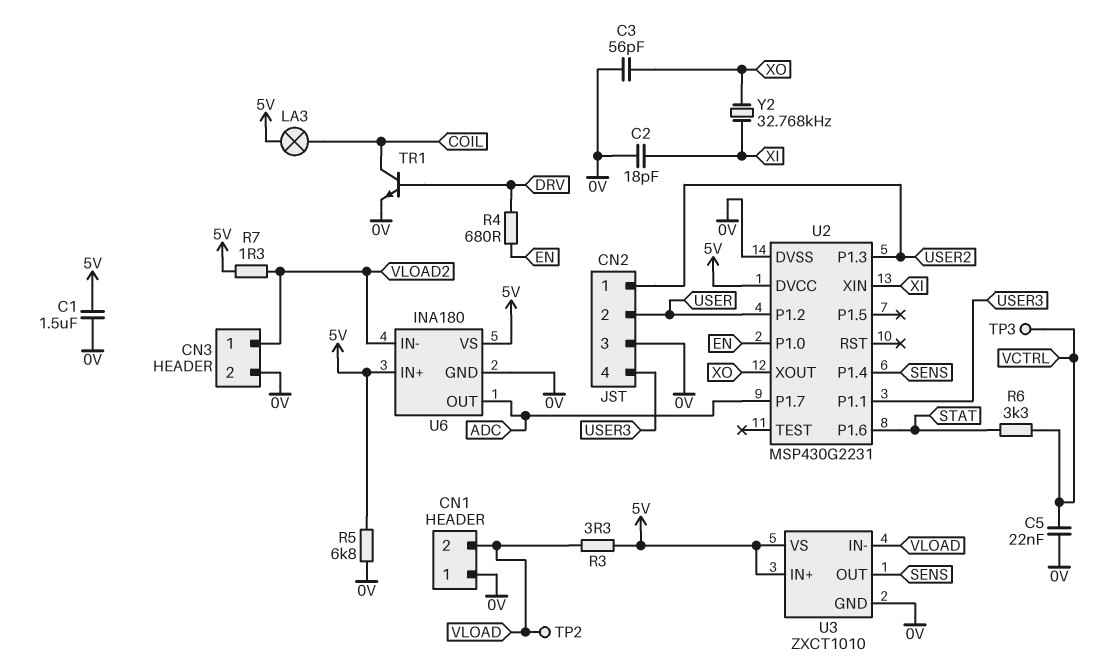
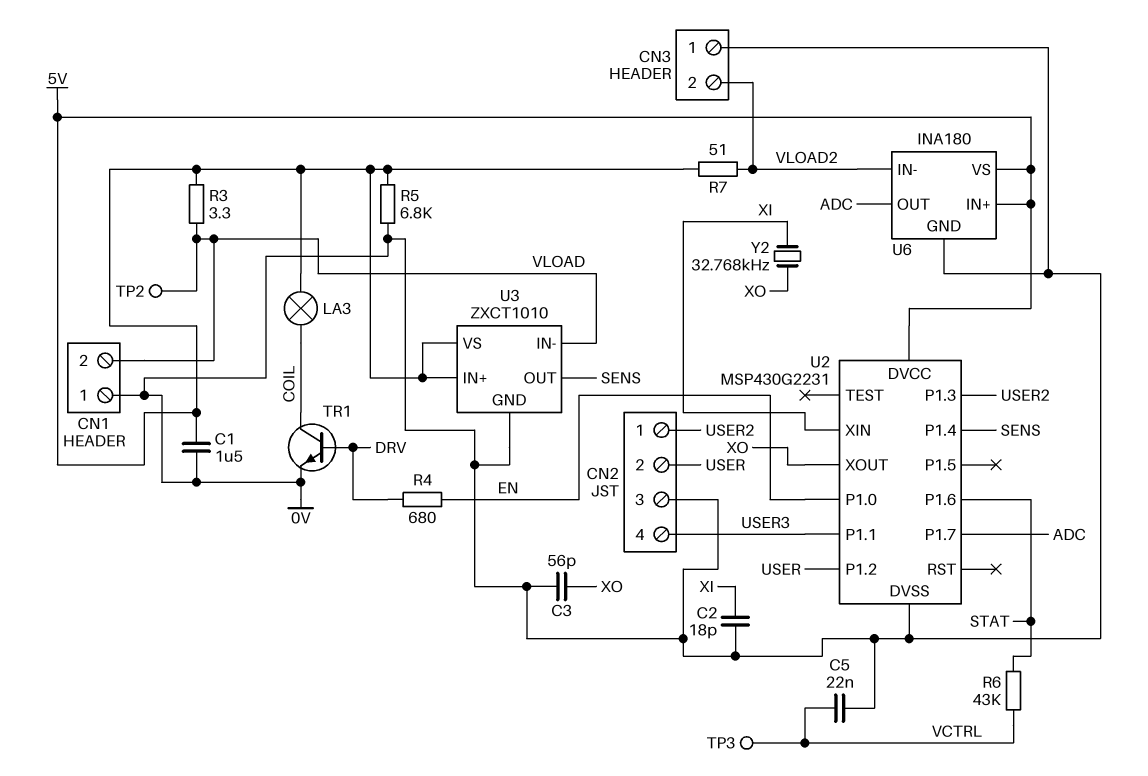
CN3 pin 1: VLOAD2 -> 0V
CN3 pin 2: 0V -> VLOAD2
R6: 3.3k (STAT, VCTRL) -> 43k (STAT, VCTRL)
R7: 1.3 (5V, VLOAD2) -> 51 (5V, VLOAD2)

